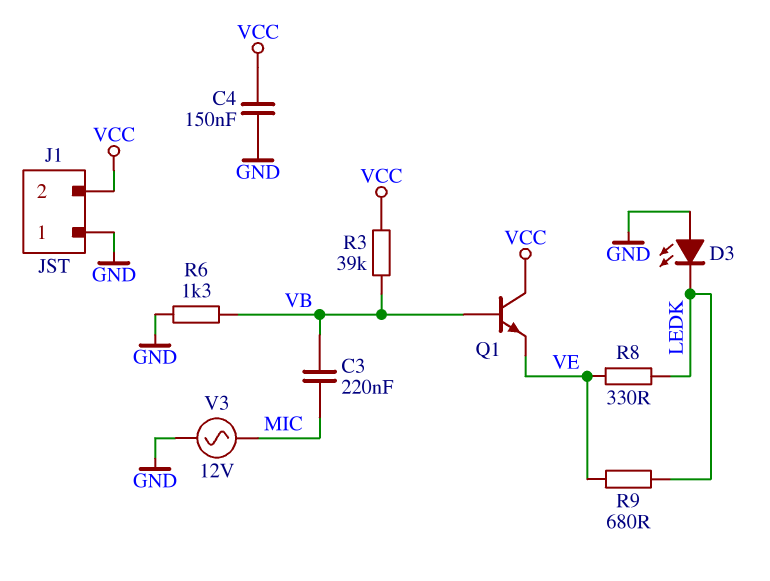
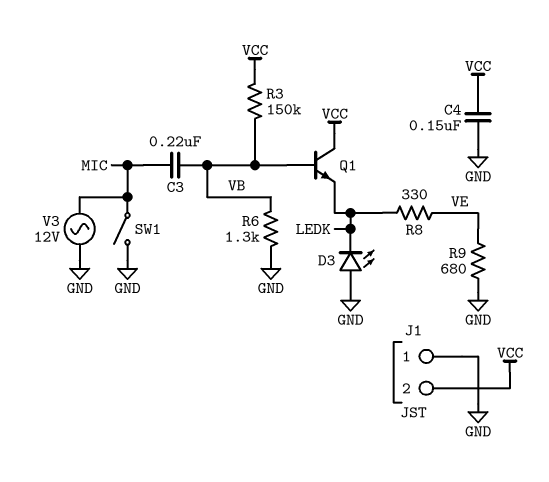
Q1: NPN (B VB, C VCC, E VE) -> NPN (B VB, C VCC, E LEDK)
R3: 39k (VB, VCC) -> 150k (VB, VCC)
R9: 680 (LEDK, VE) -> 680 (GND, VE)
SW1: none -> switch (GND, MIC)

